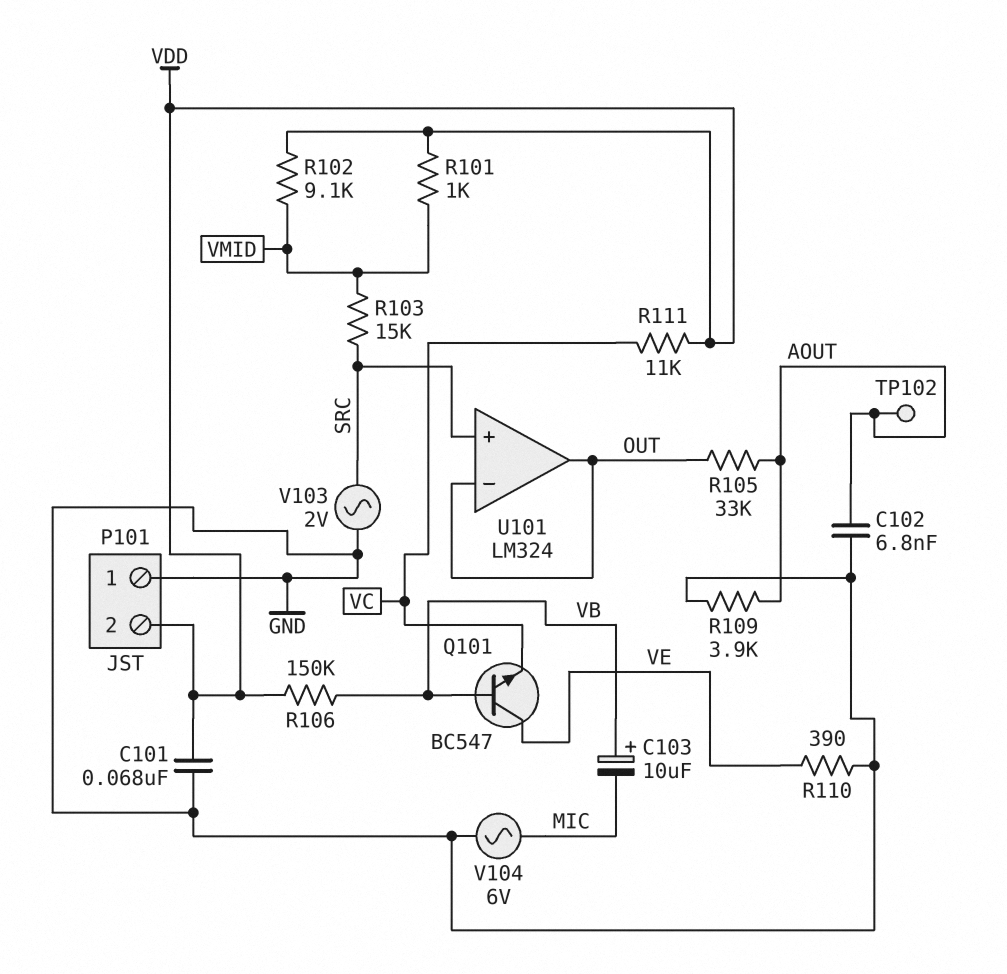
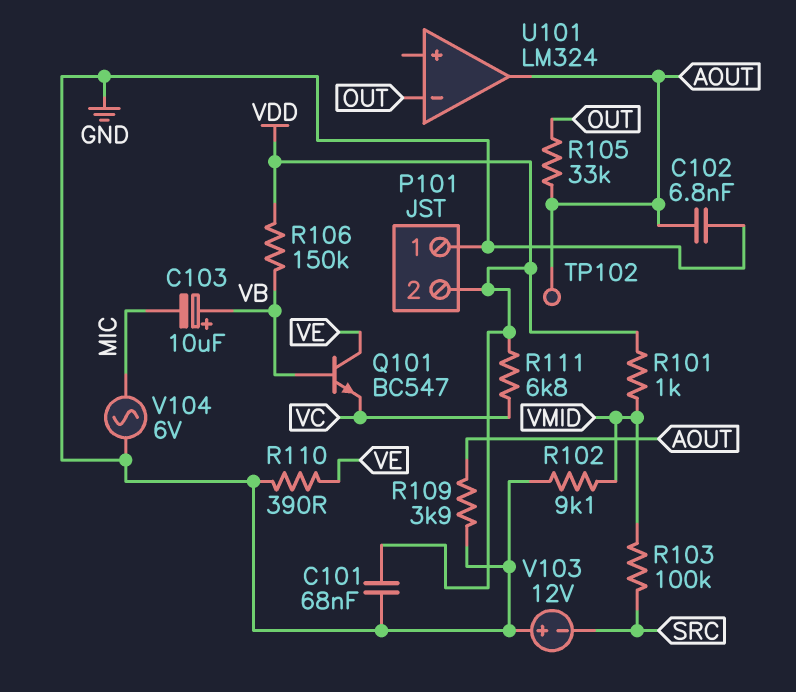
R102: 9.1k (VDD, VMID) -> 9.1k (GND, VMID)
R103: 15k (SRC, VMID) -> 100k (SRC, VMID)
R111: 11k (VC, VDD) -> 6.8k (VC, VDD)
U101 pin in+: SRC -> none
U101 pin out: OUT -> AOUT
V103: AC 2V (GND, SRC) -> 12V (plus GND, minus SRC)

